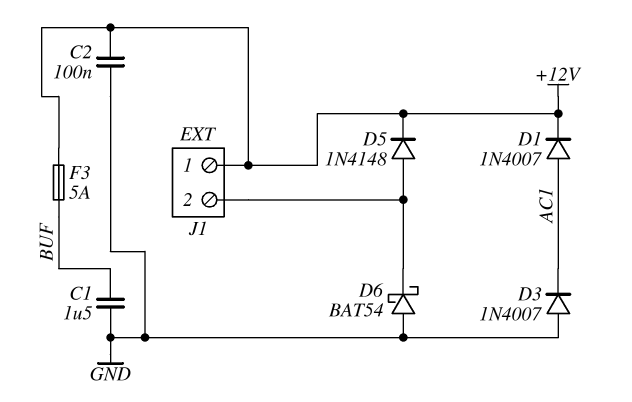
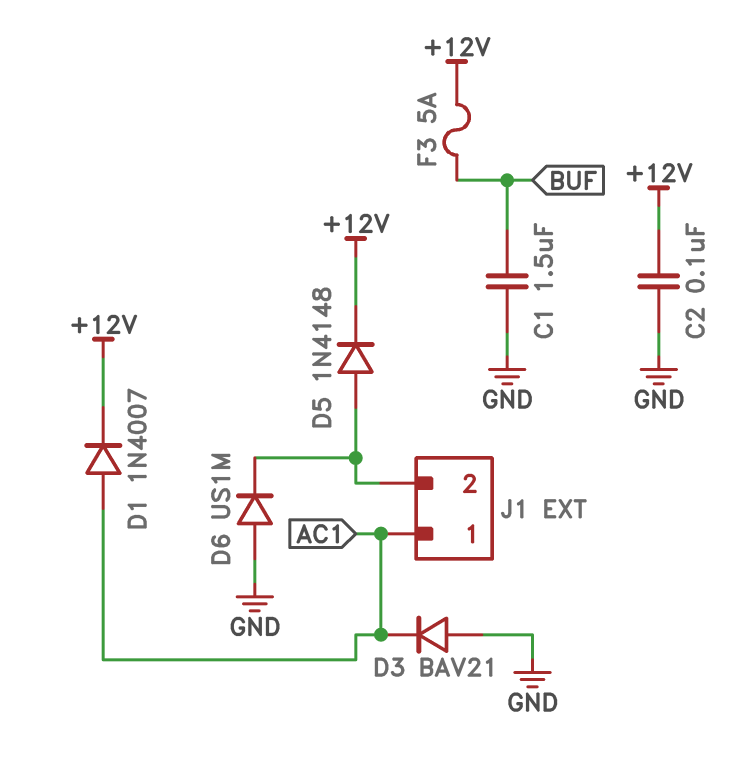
D3: diode 1N4007 (A GND, K AC1) -> diode BAV21 (A GND, K AC1)
D6: schottky BAT54 (A GND, K J1/2) -> diode US1M (A GND, K J1/2)
J1 pin 1: +12V -> AC1

